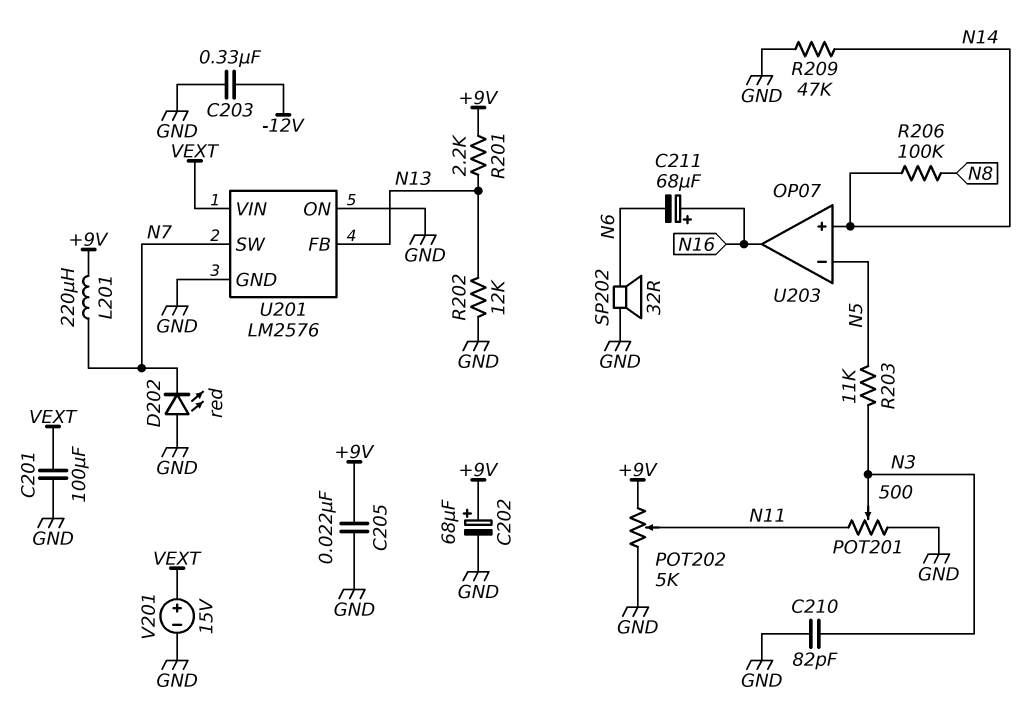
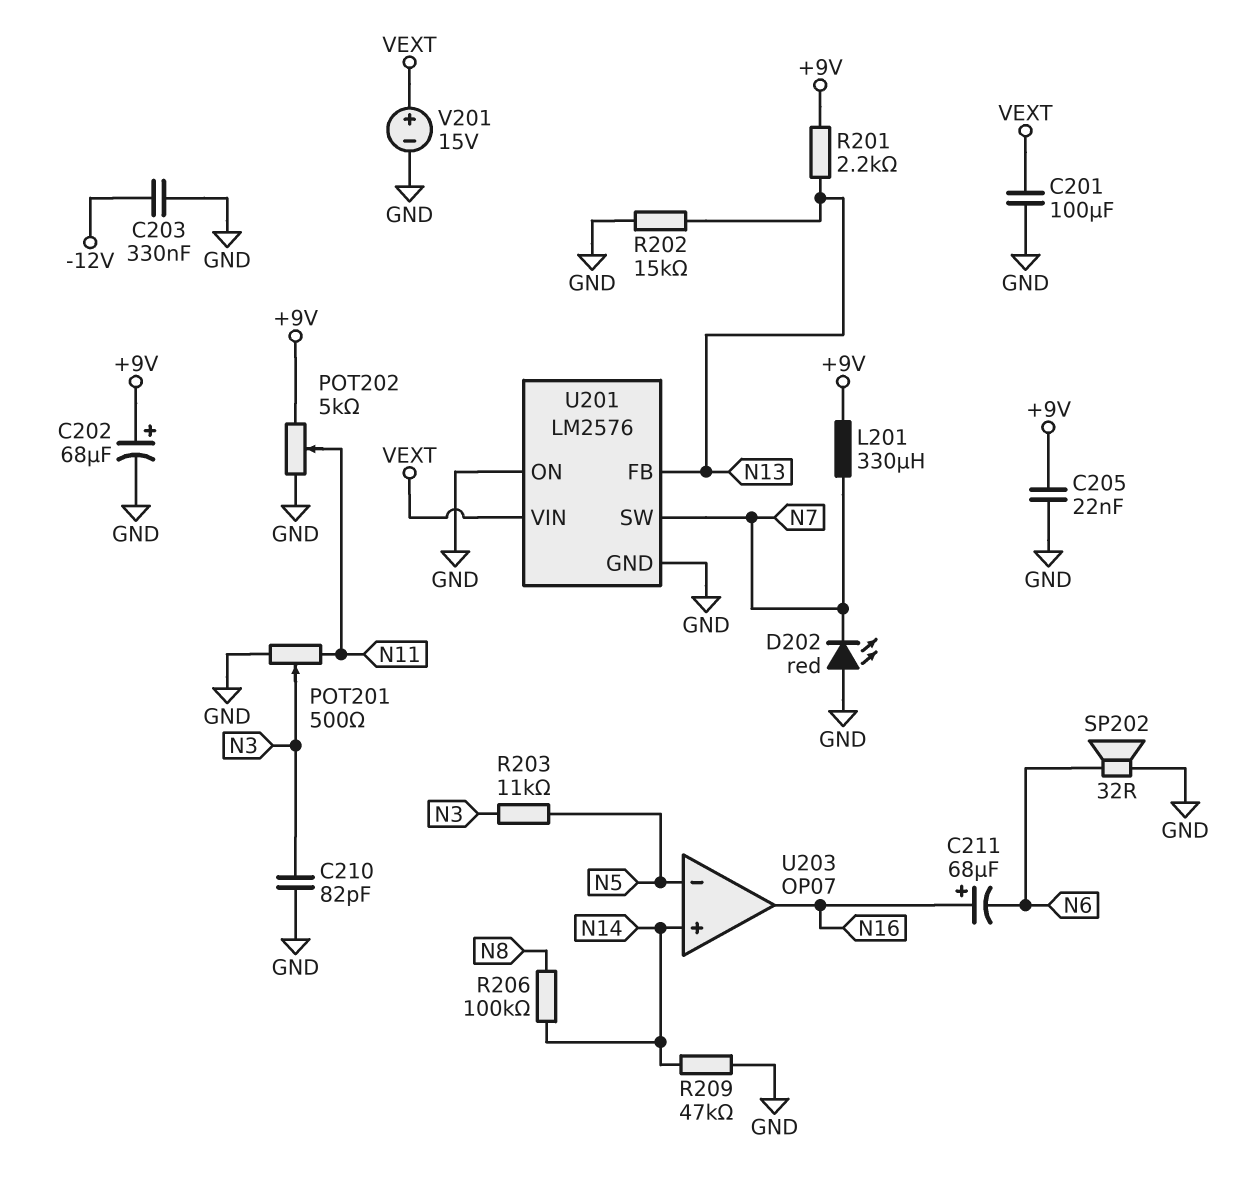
L201: 220uH (+9V, N7) -> 330uH (+9V, N7)
R202: 12k (GND, N13) -> 15k (GND, N13)

